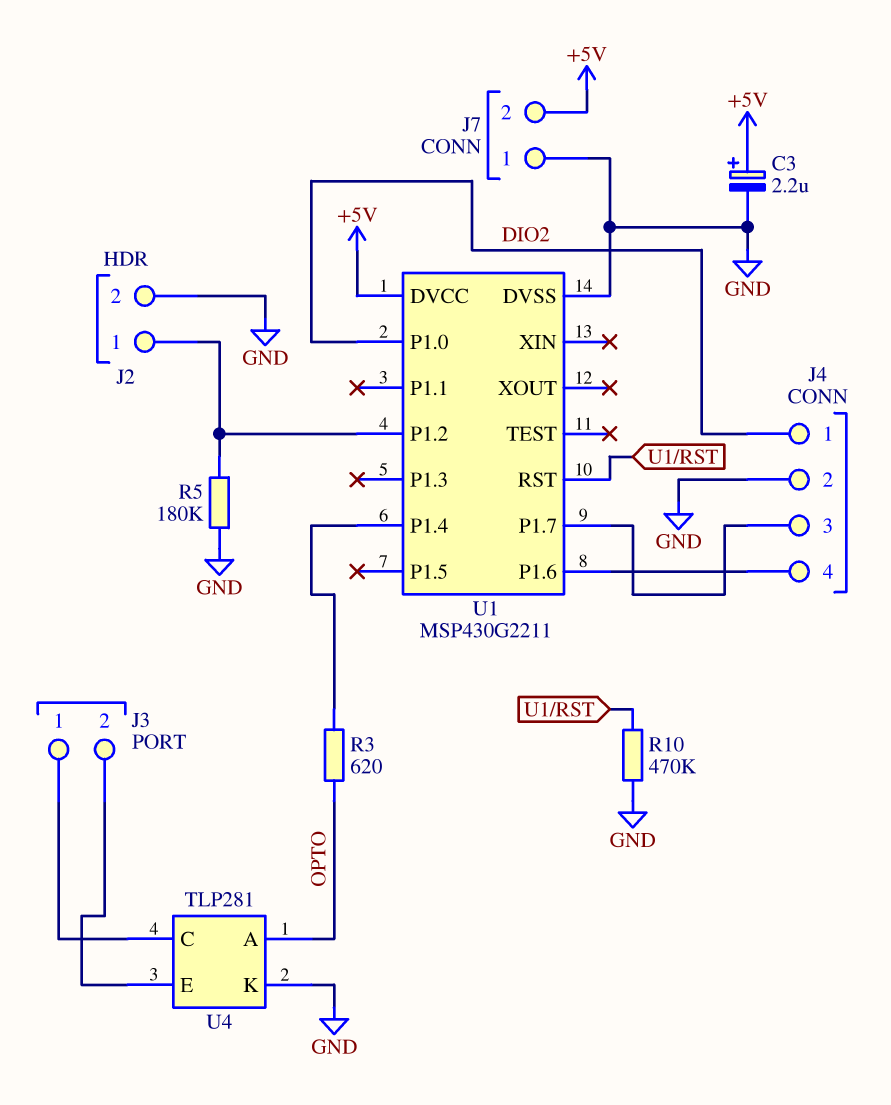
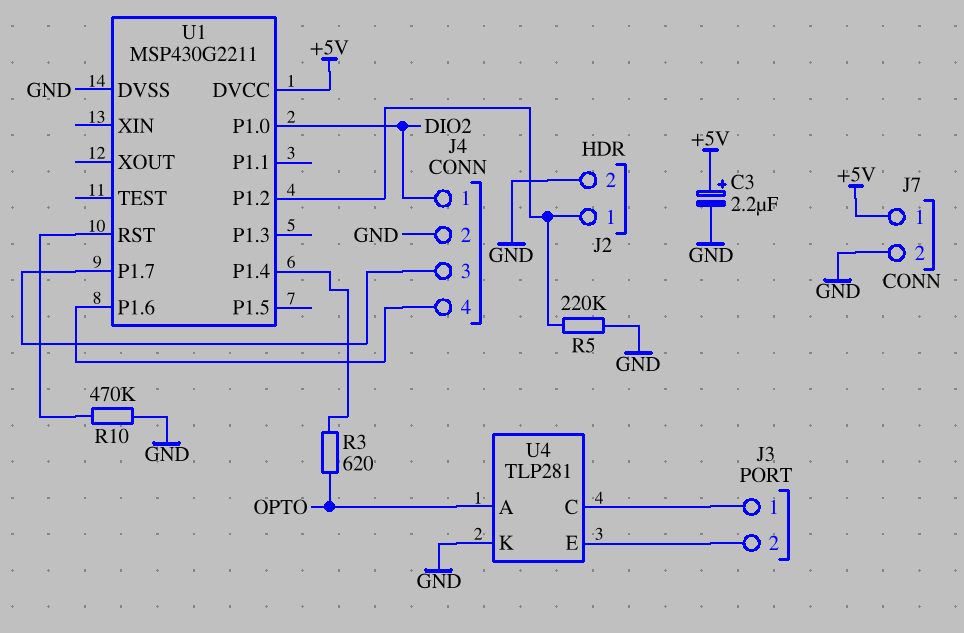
J7 pin 1: GND -> +5V
J7 pin 2: +5V -> GND
R5: 180k (GND, J2/1) -> 220k (GND, J2/1)

